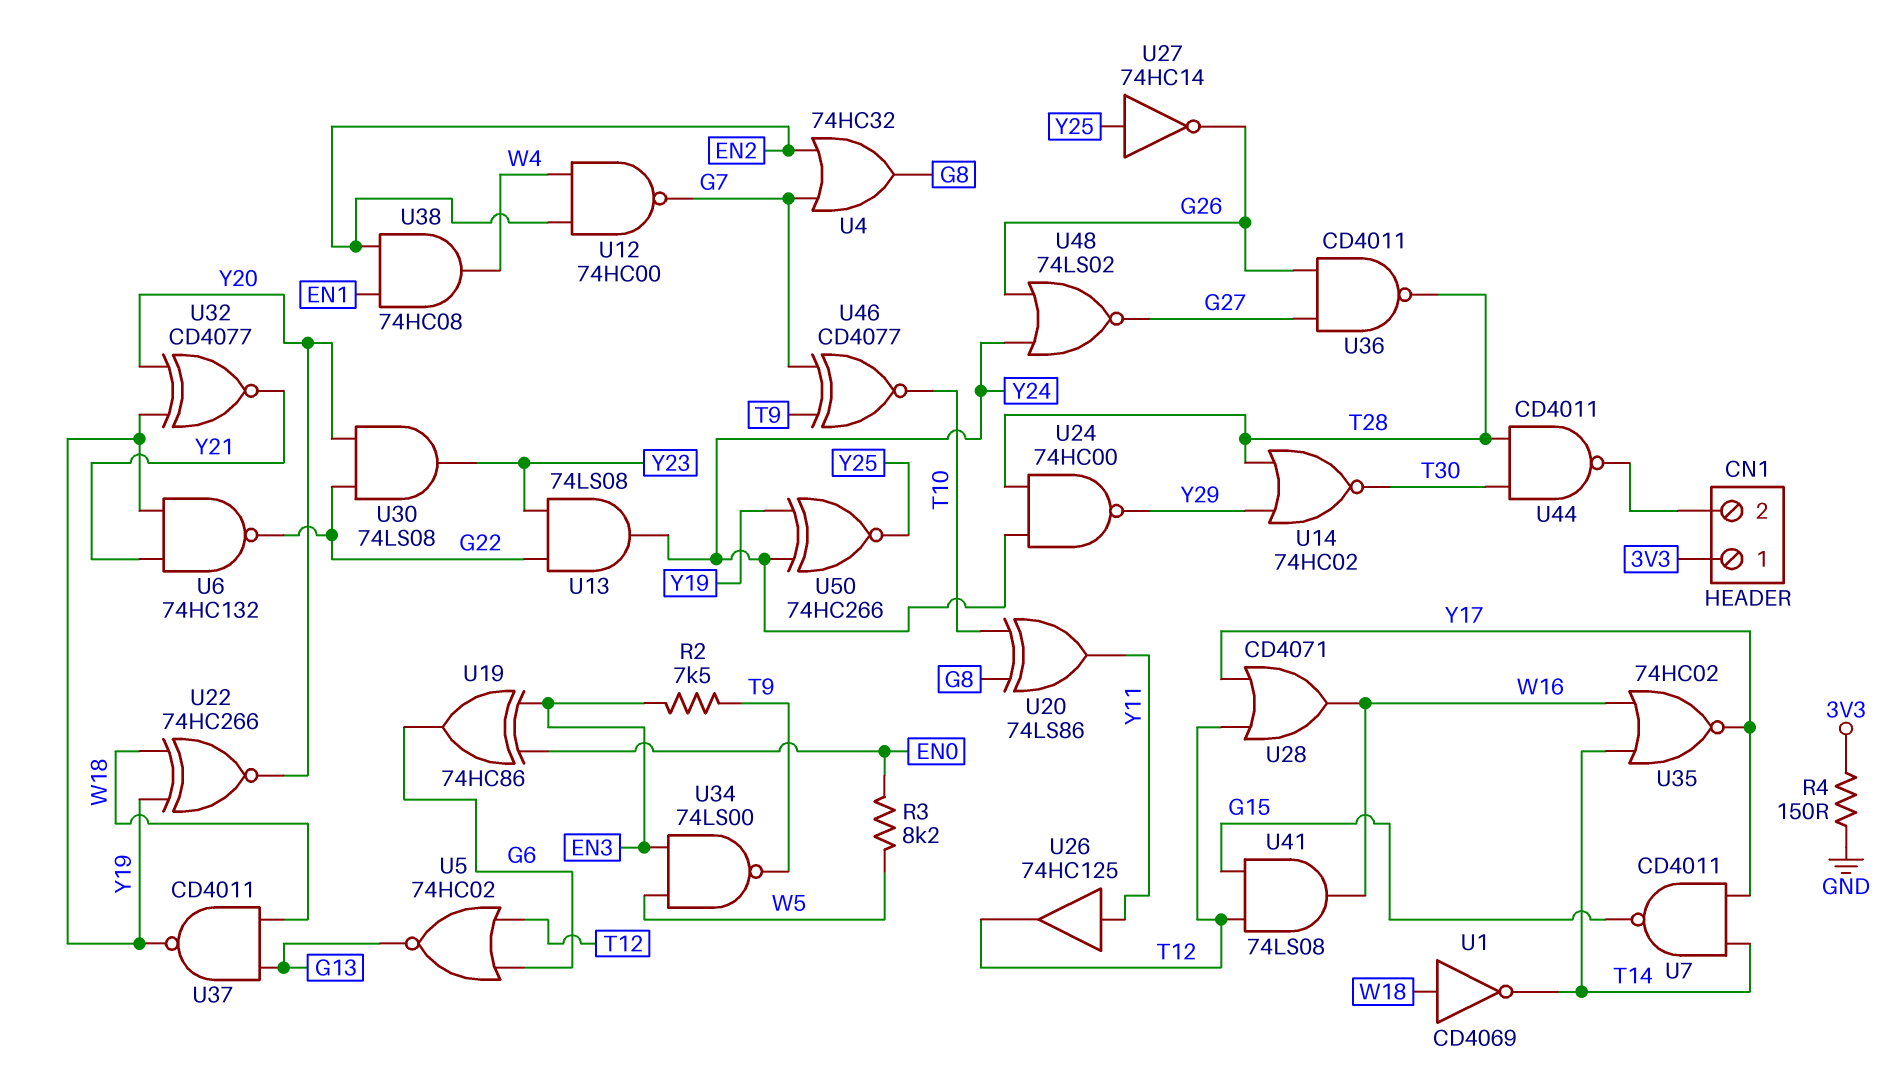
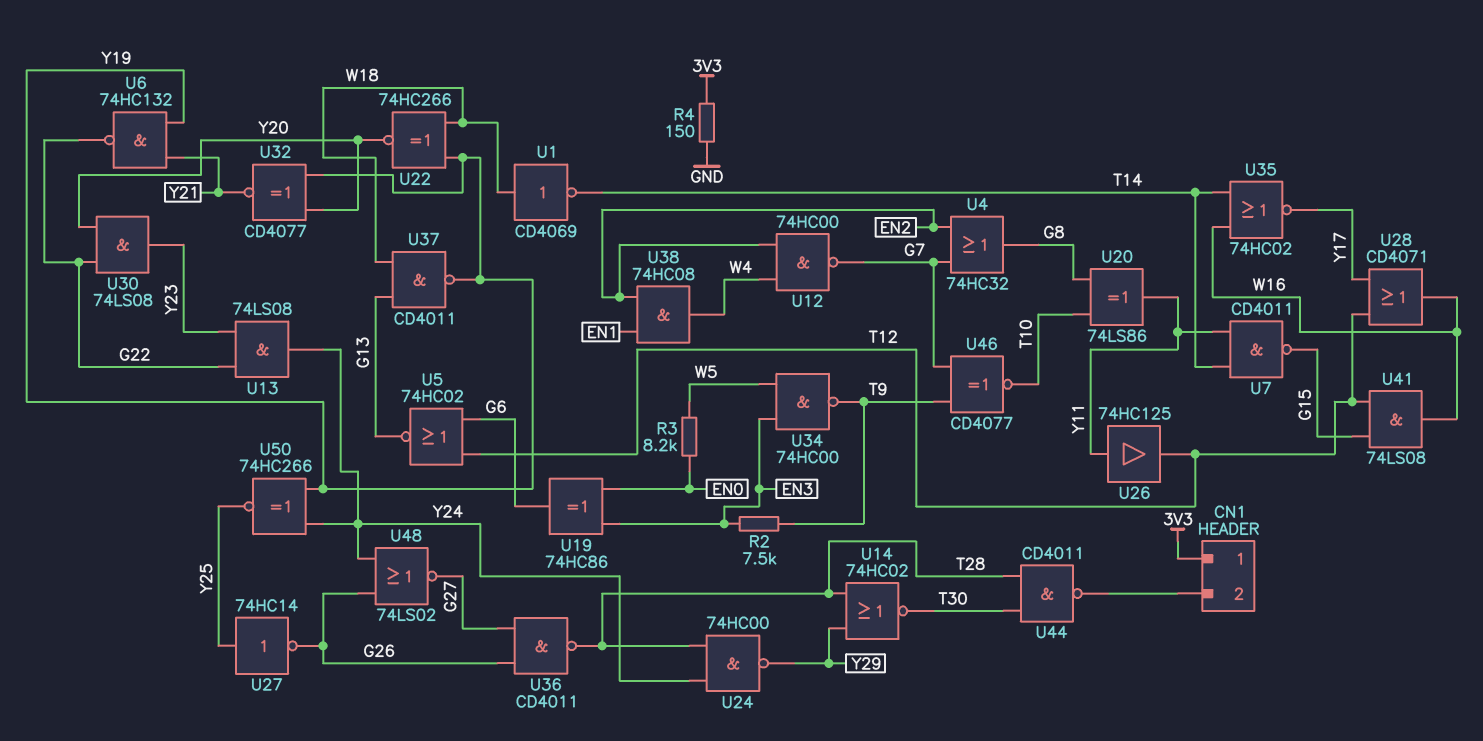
U7: NAND CD4011 (in T14, in Y17, out G15) -> NAND CD4011 (in T14, in Y11, out G15)
U34: NAND 74LS00 (in EN3, in W5, out T9) -> NAND 74HC00 (in EN3, in W5, out T9)

